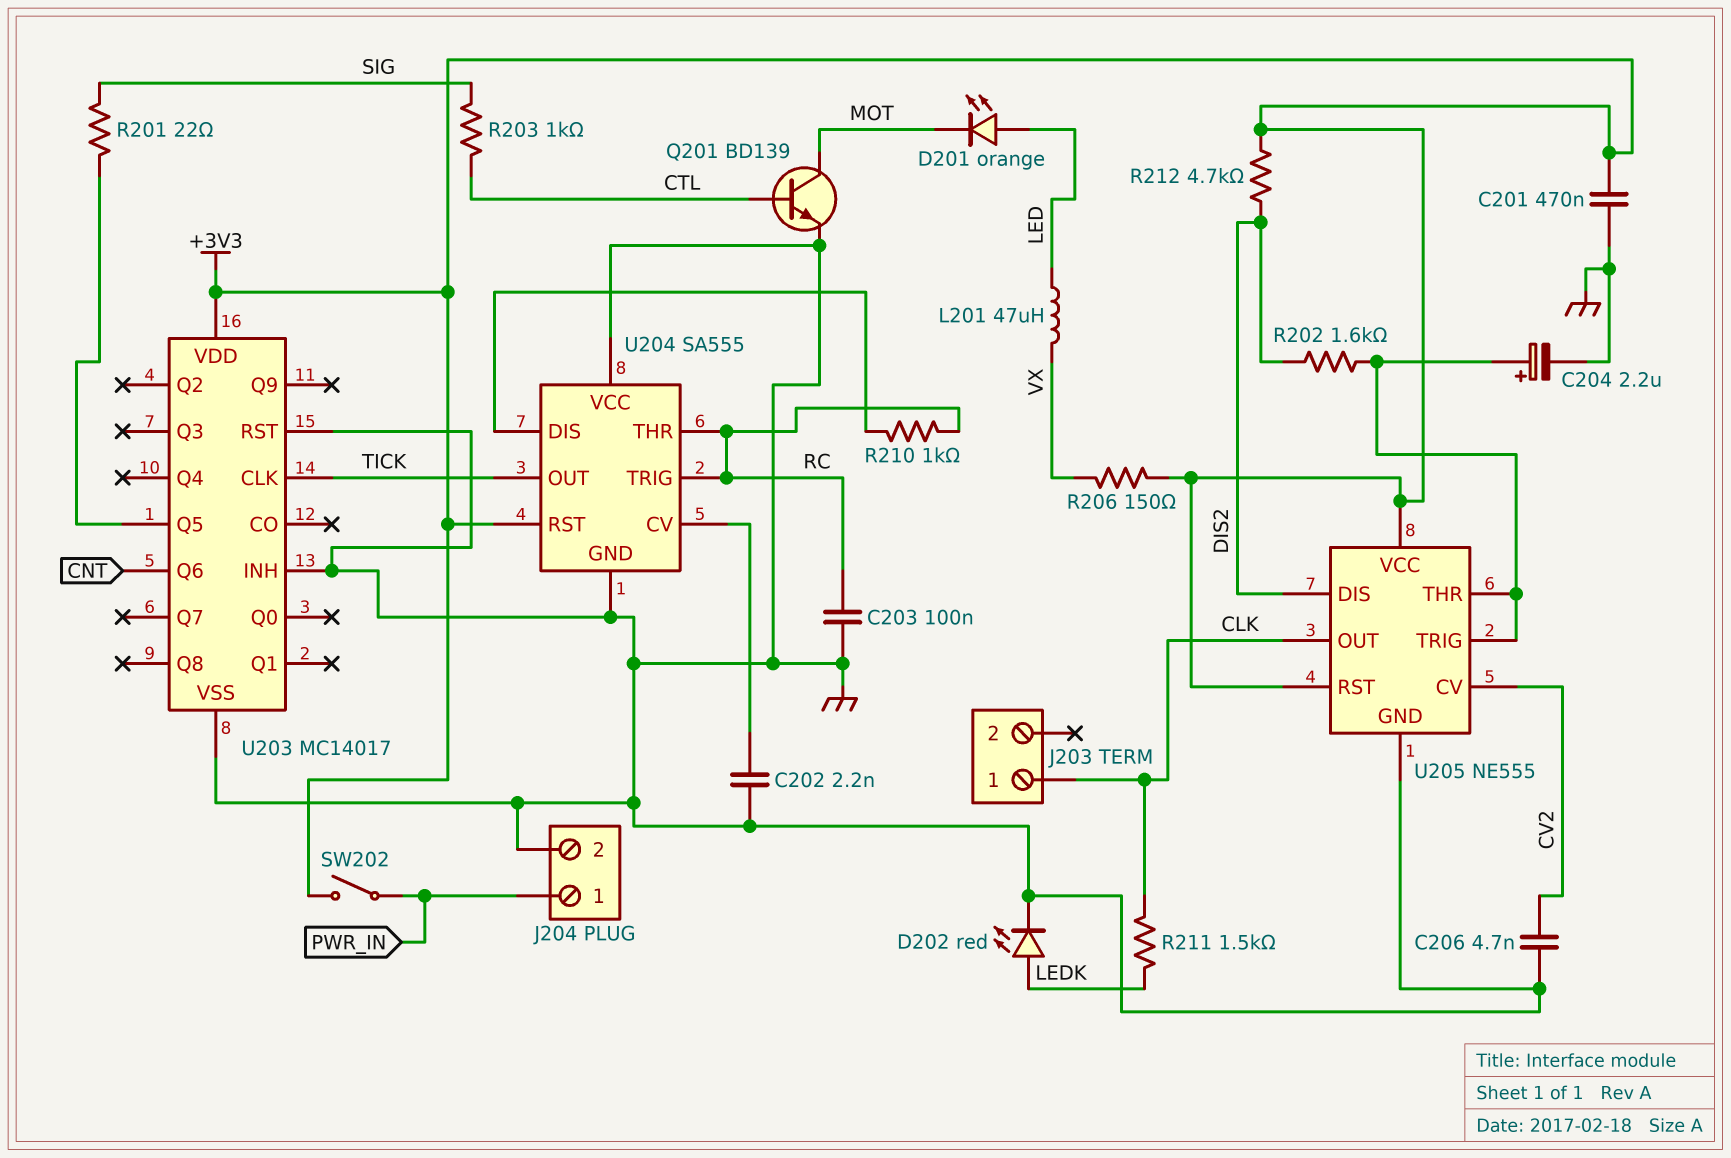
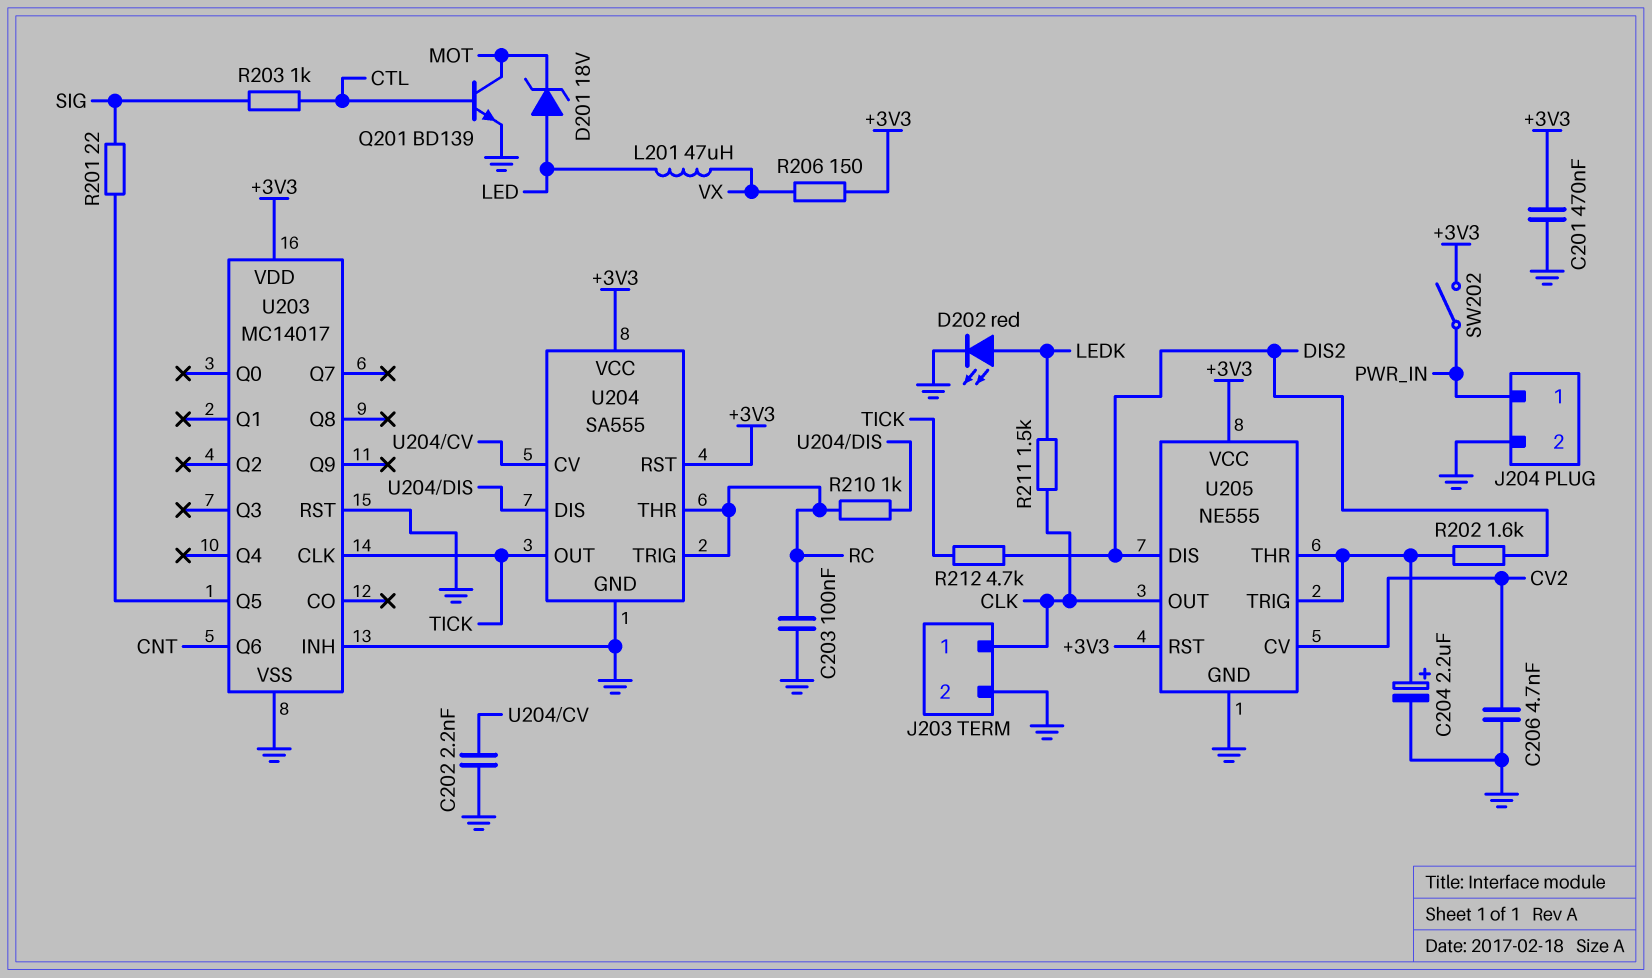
D201: LED orange (A LED, K MOT) -> zener 18V (A LED, K MOT)
J203 pin 2: none -> GND
R212: 4.7k (+3V3, DIS2) -> 4.7k (DIS2, TICK)
U204 pin VCC: GND -> +3V3

